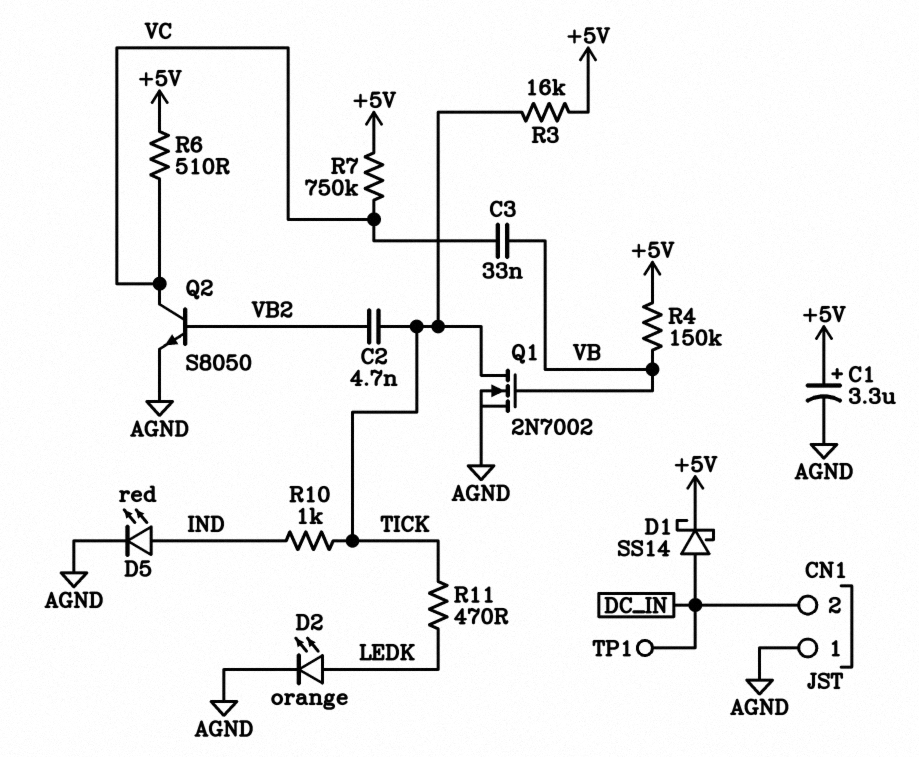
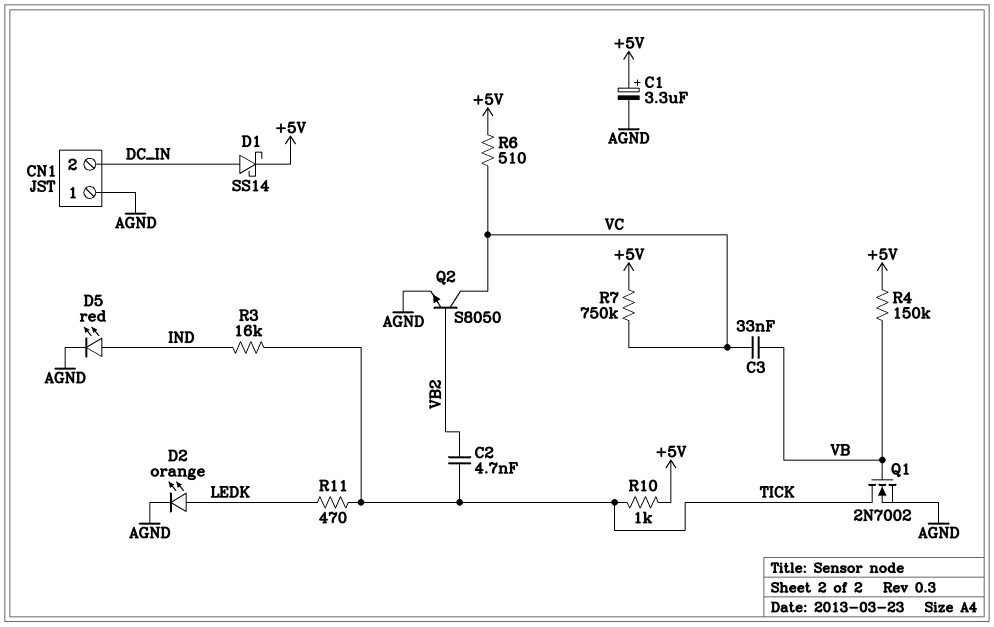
R3: 16k (+5V, TICK) -> 16k (IND, TICK)
R10: 1k (IND, TICK) -> 1k (+5V, TICK)
TP1: test point (DC_IN) -> none

